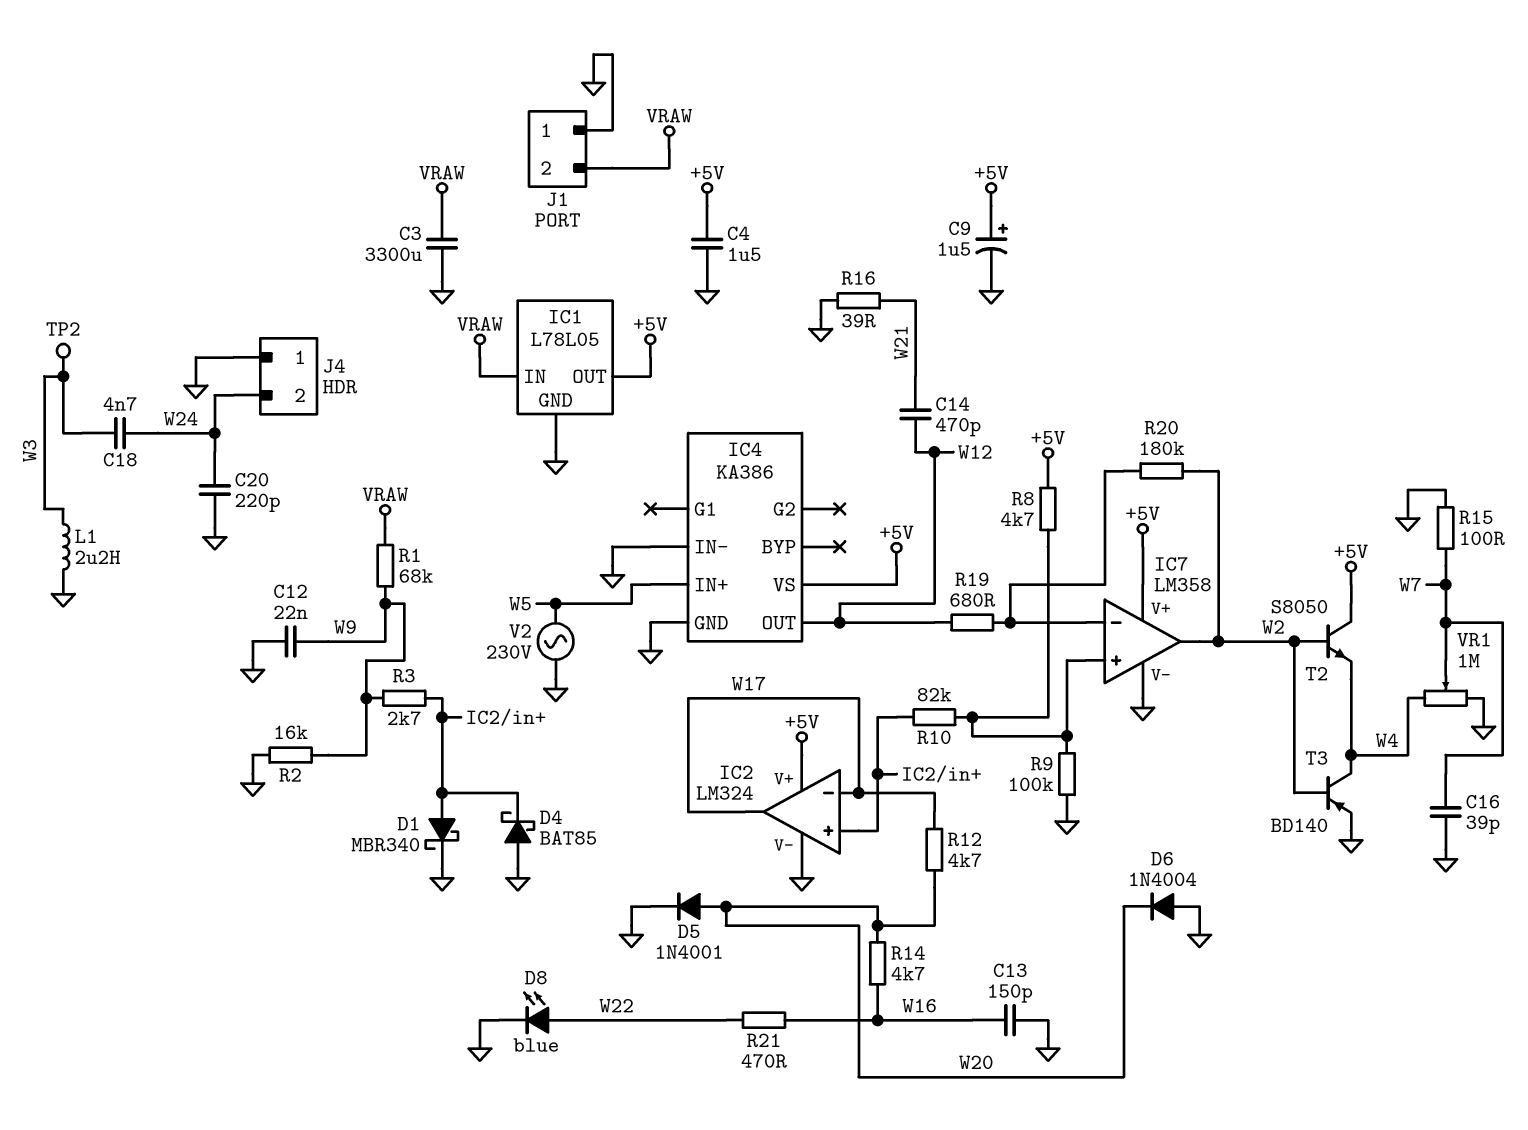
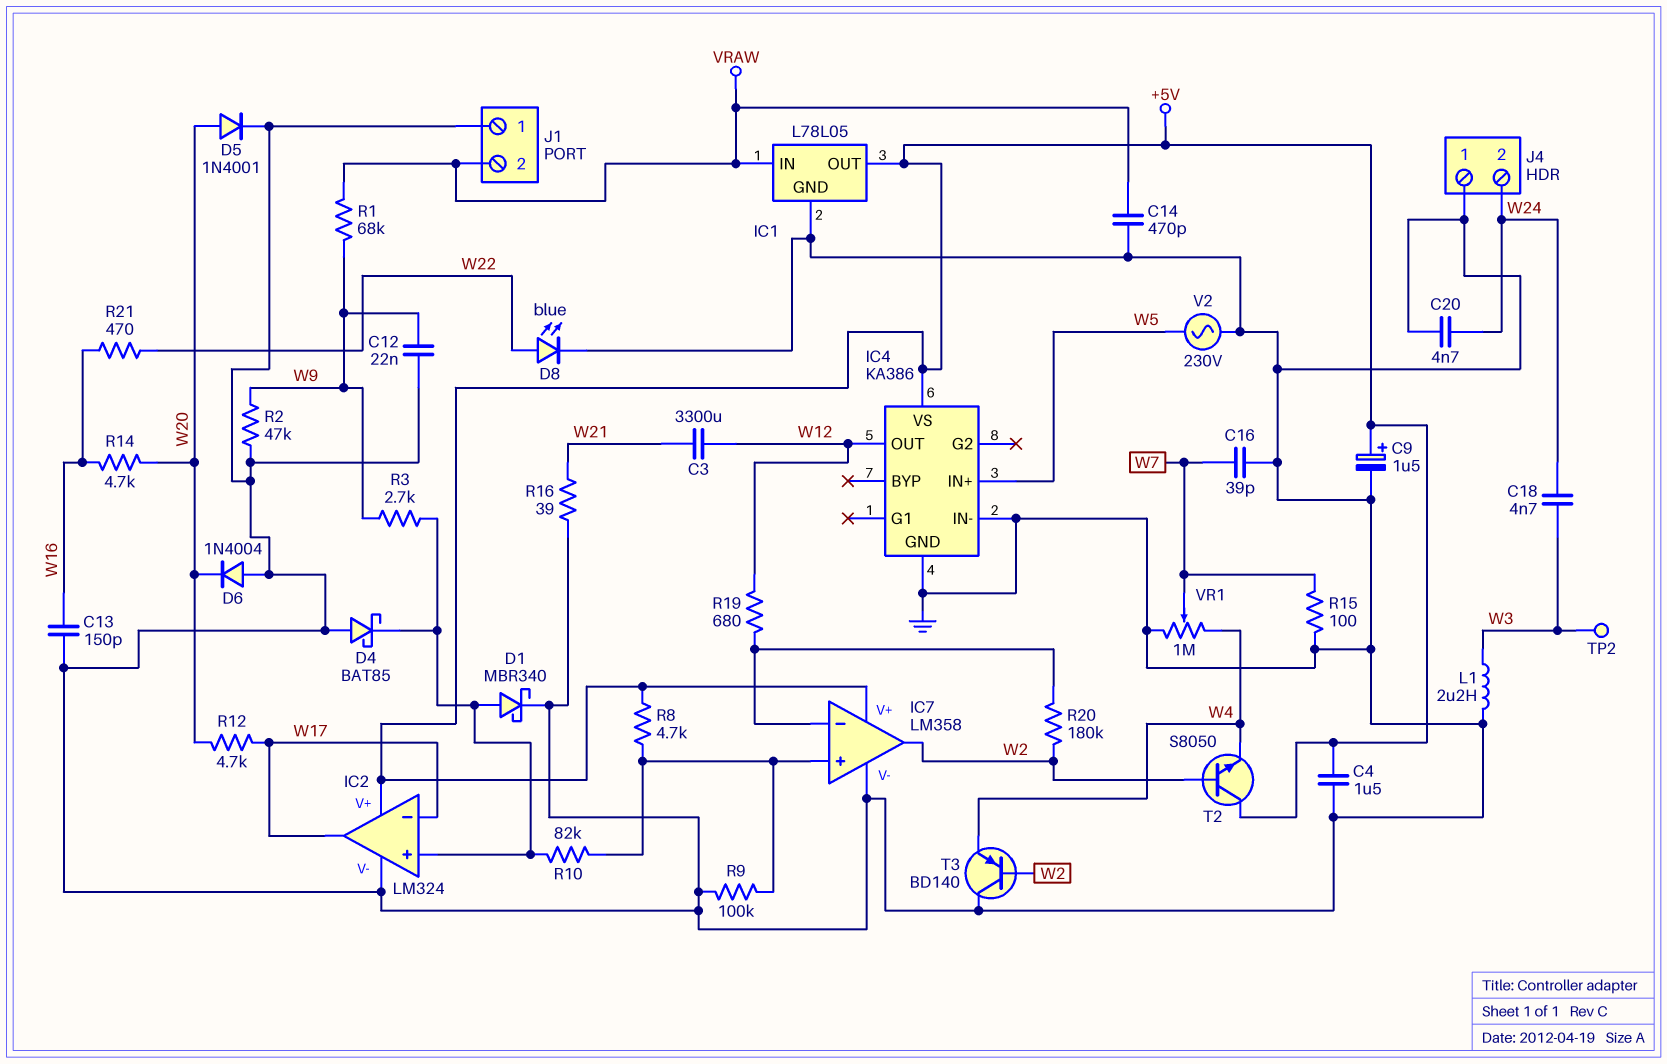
C3: 3300uF (GND, VRAW) -> 3300uF (W12, W21)
C14: 470pF (W12, W21) -> 470pF (GND, VRAW)
C20: 220pF (GND, W24) -> 4.7nF (GND, W24)
R2: 16k (GND, W9) -> 47k (GND, W9)
T3: PNP BD140 (B W2, C W4, E GND) -> PNP BD140 (B W2, C GND, E W4)

